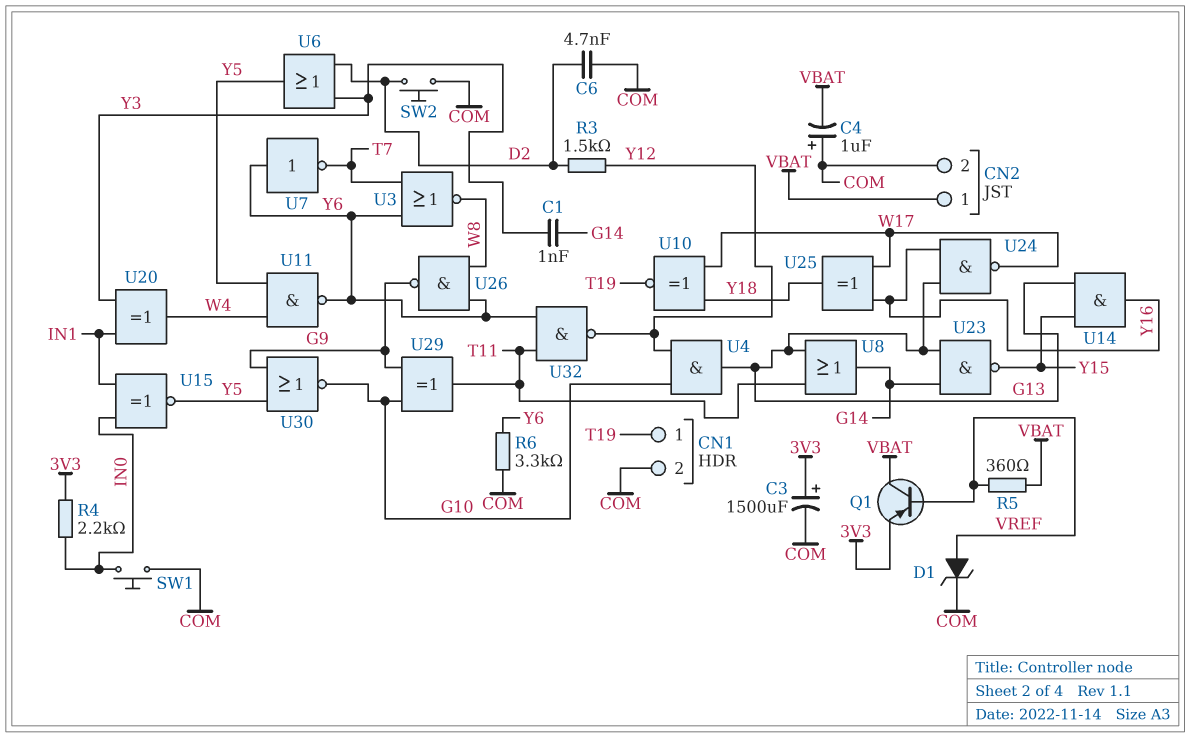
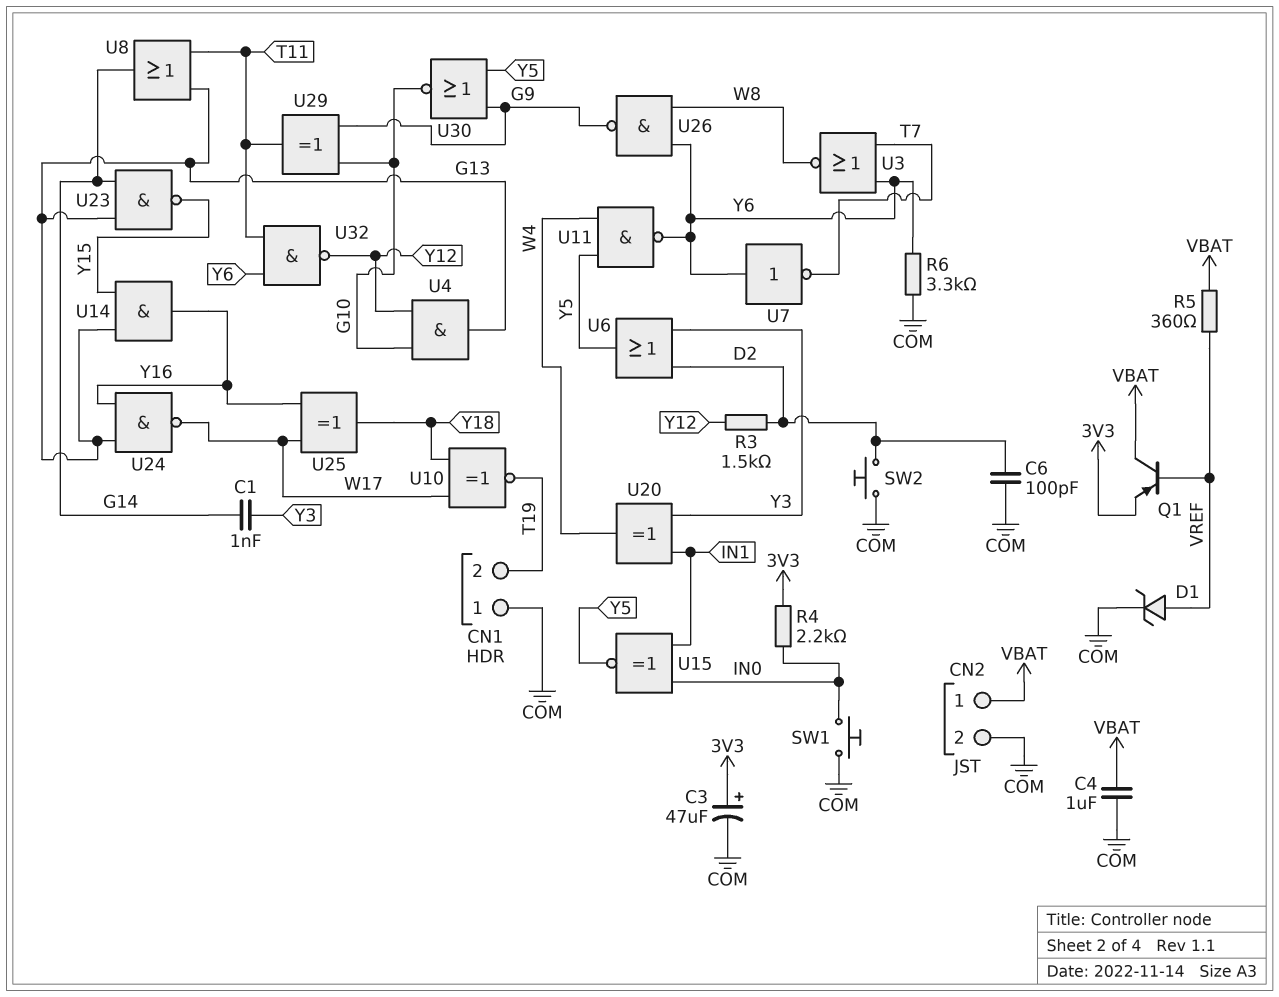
C3: 1500uF (plus 3V3, minus COM) -> 47uF (plus 3V3, minus COM)
C4: 1uF (plus COM, minus VBAT) -> 1uF (COM, VBAT)
C6: 4.7nF (COM, D2) -> 100pF (COM, D2)
CN1 pin 1: T19 -> COM
CN1 pin 2: COM -> T19

